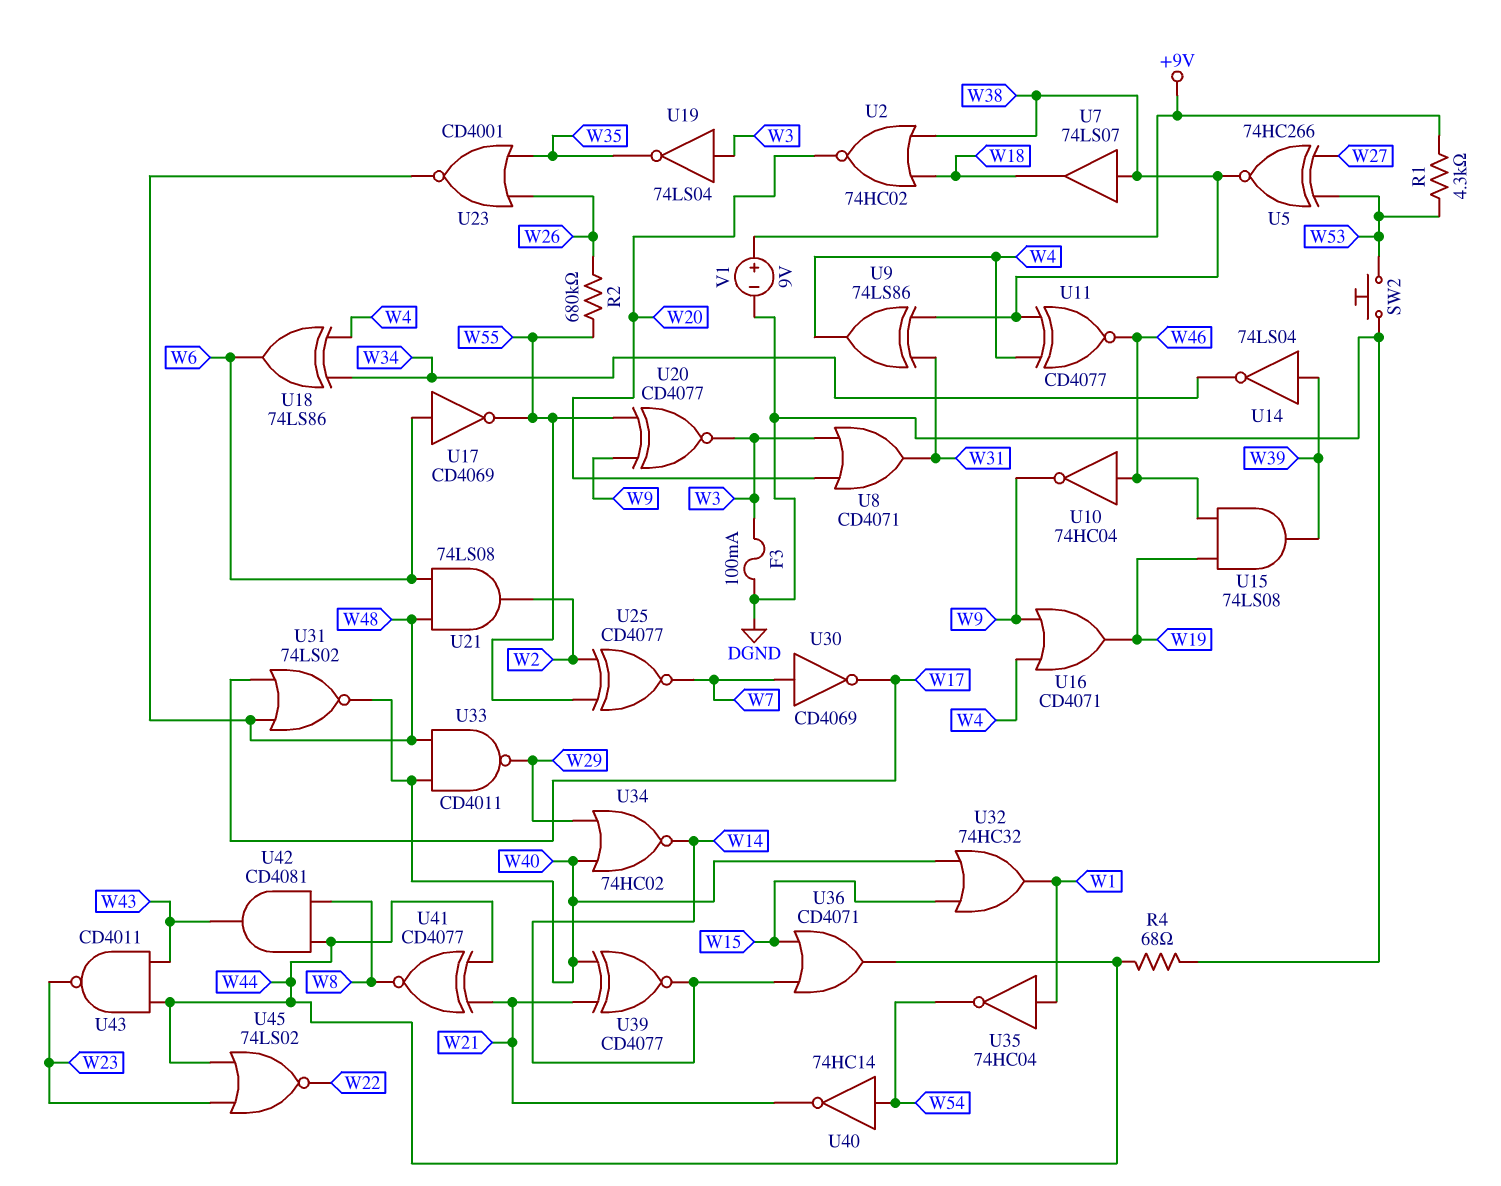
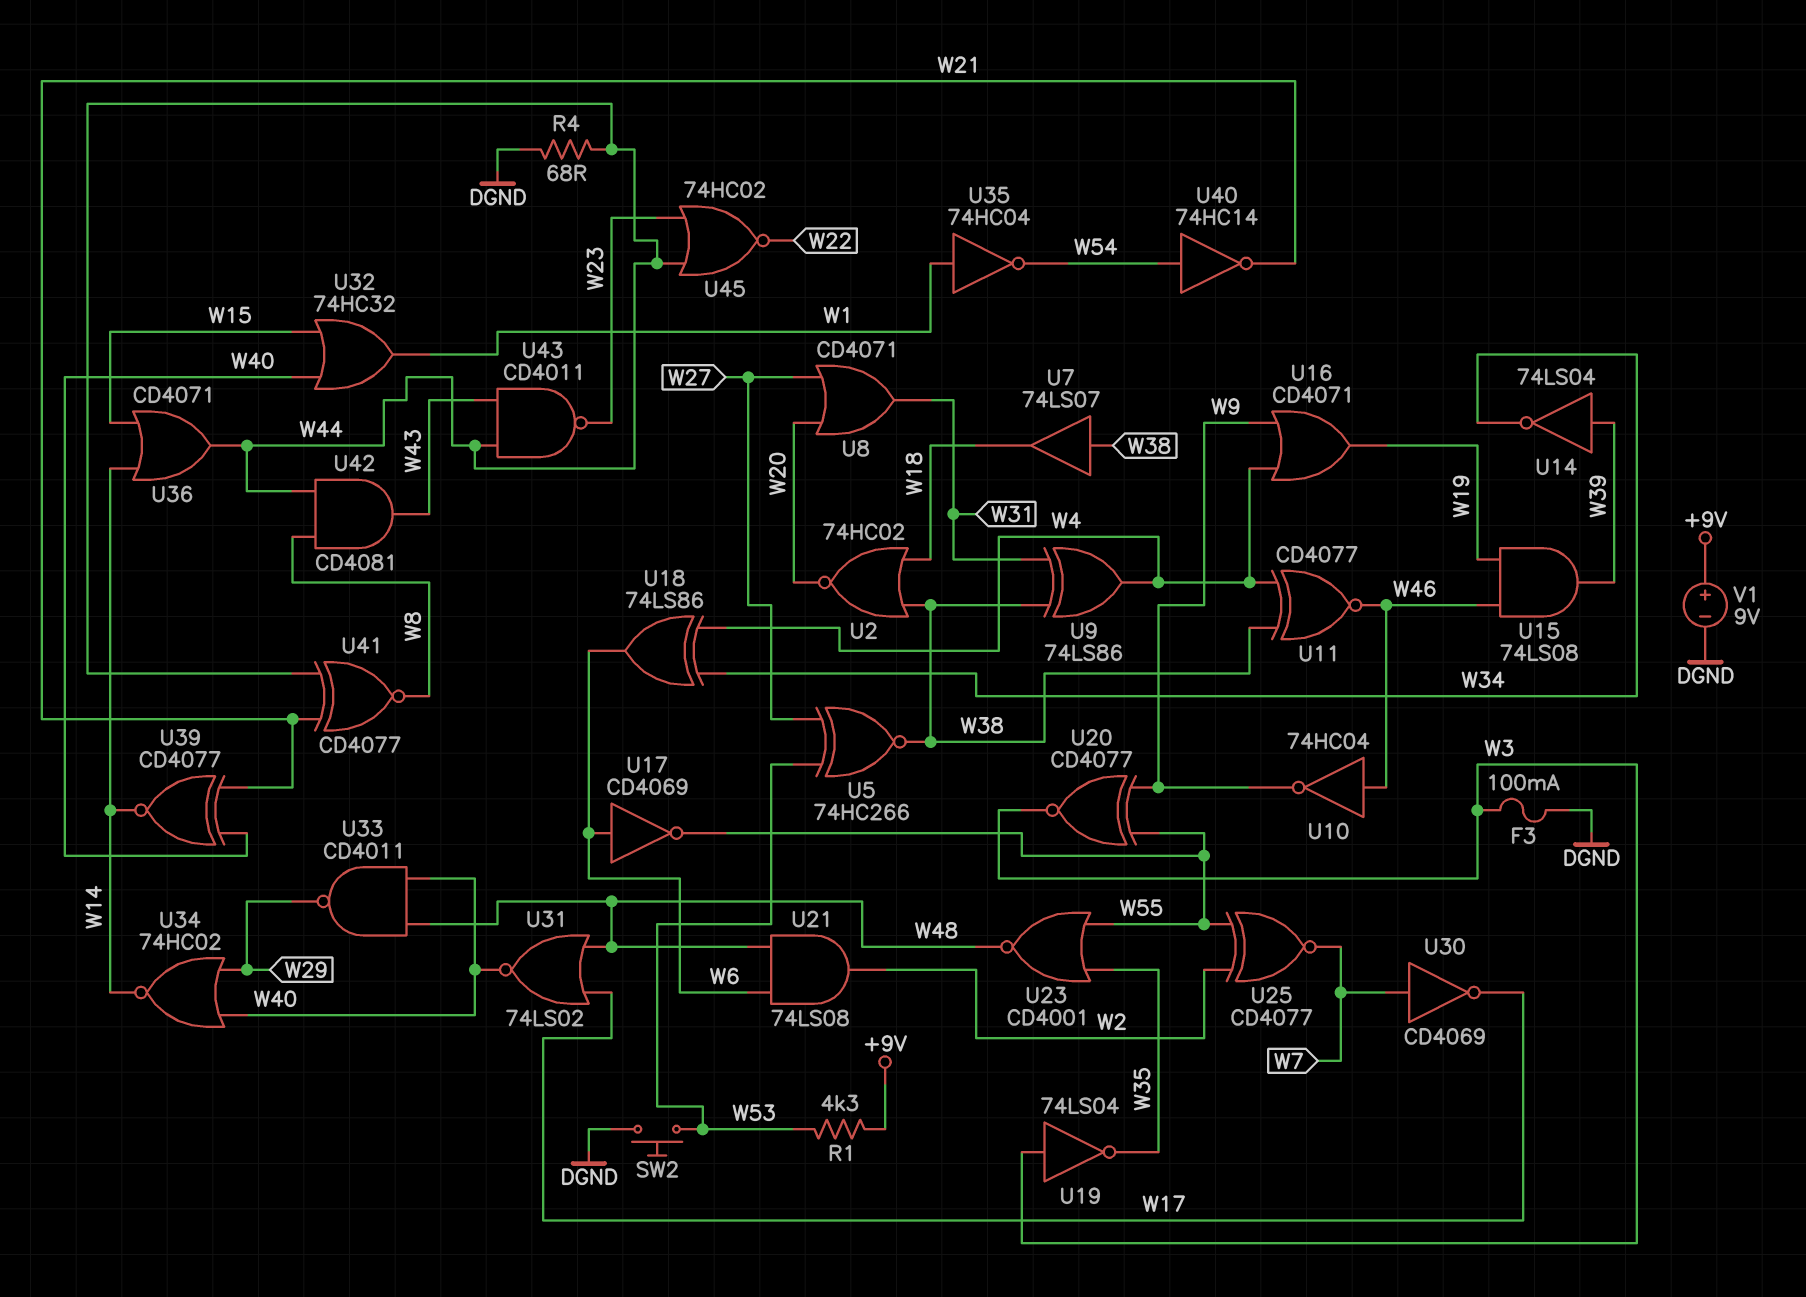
R2: 680k (W26, W55) -> none
U8: OR CD4071 (in W3, in W20, out W31) -> OR CD4071 (in W20, in W27, out W31)
U23: NOR CD4001 (in W26, in W35, out W48) -> NOR CD4001 (in W35, in W55, out W48)
U45: NOR 74LS02 (in W23, in W44, out W22) -> NOR 74HC02 (in W23, in W44, out W22)

